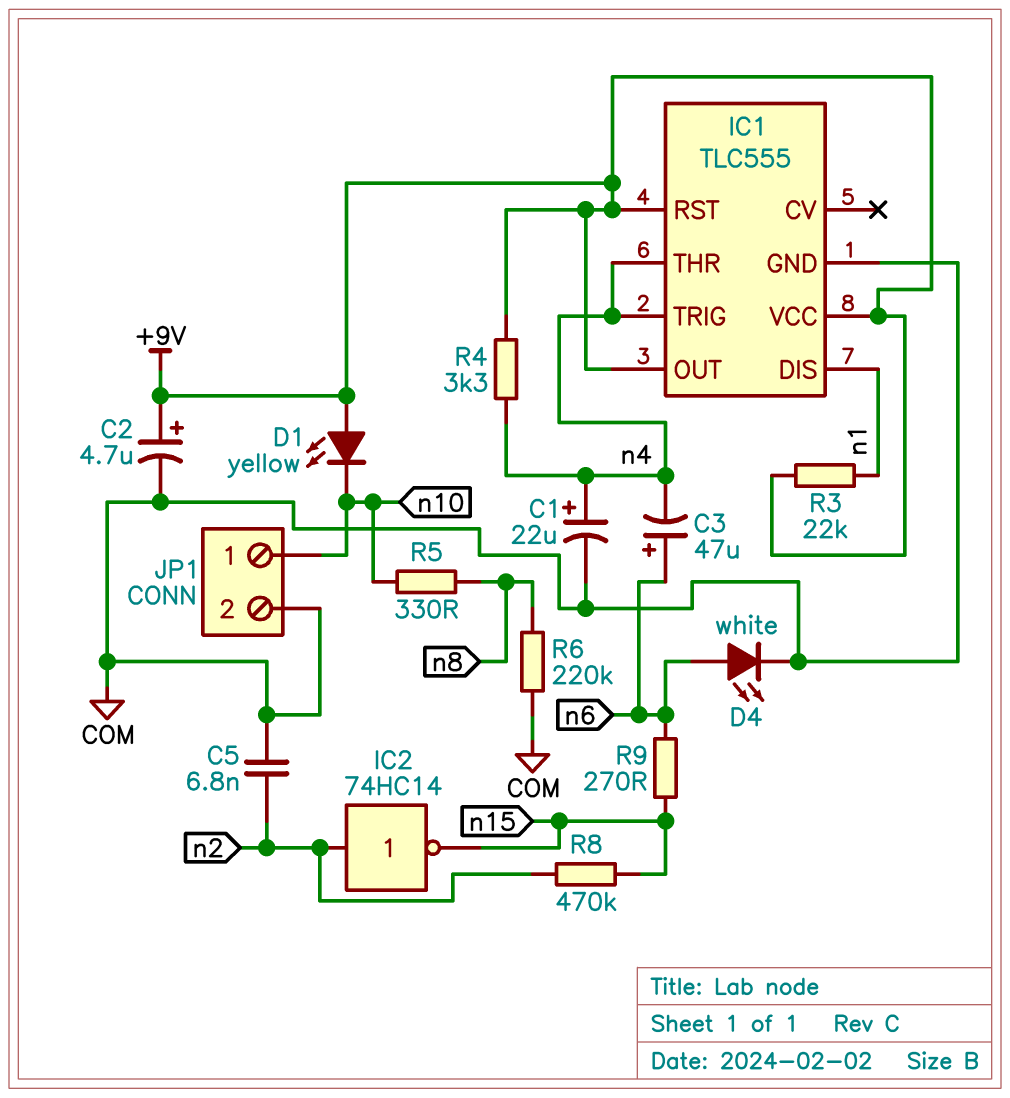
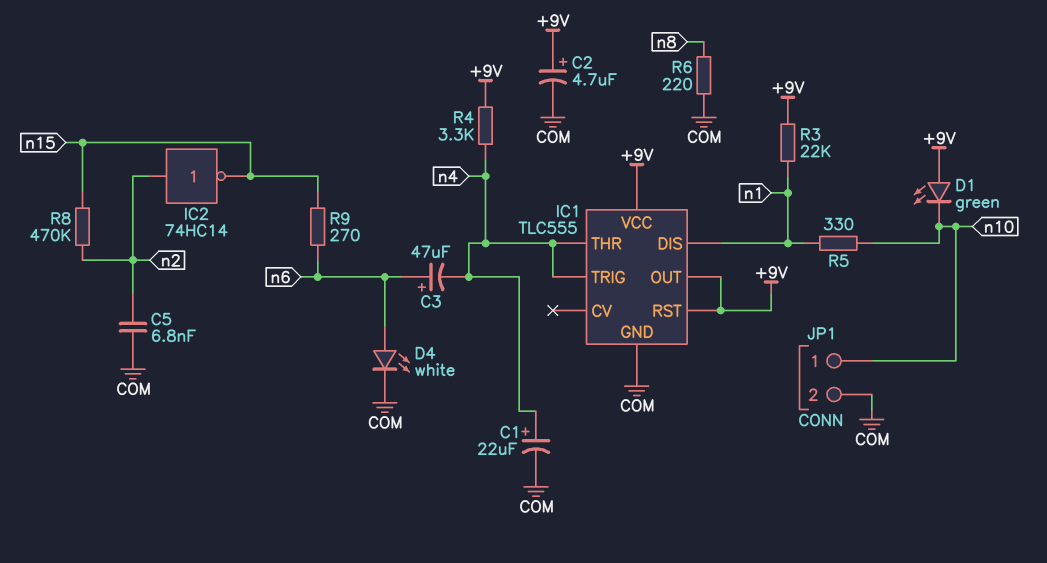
D1: LED yellow (A +9V, K n10) -> LED green (A +9V, K n10)
R5: 330 (n8, n10) -> 330 (n1, n10)
R6: 220k (COM, n8) -> 220 (COM, n8)

